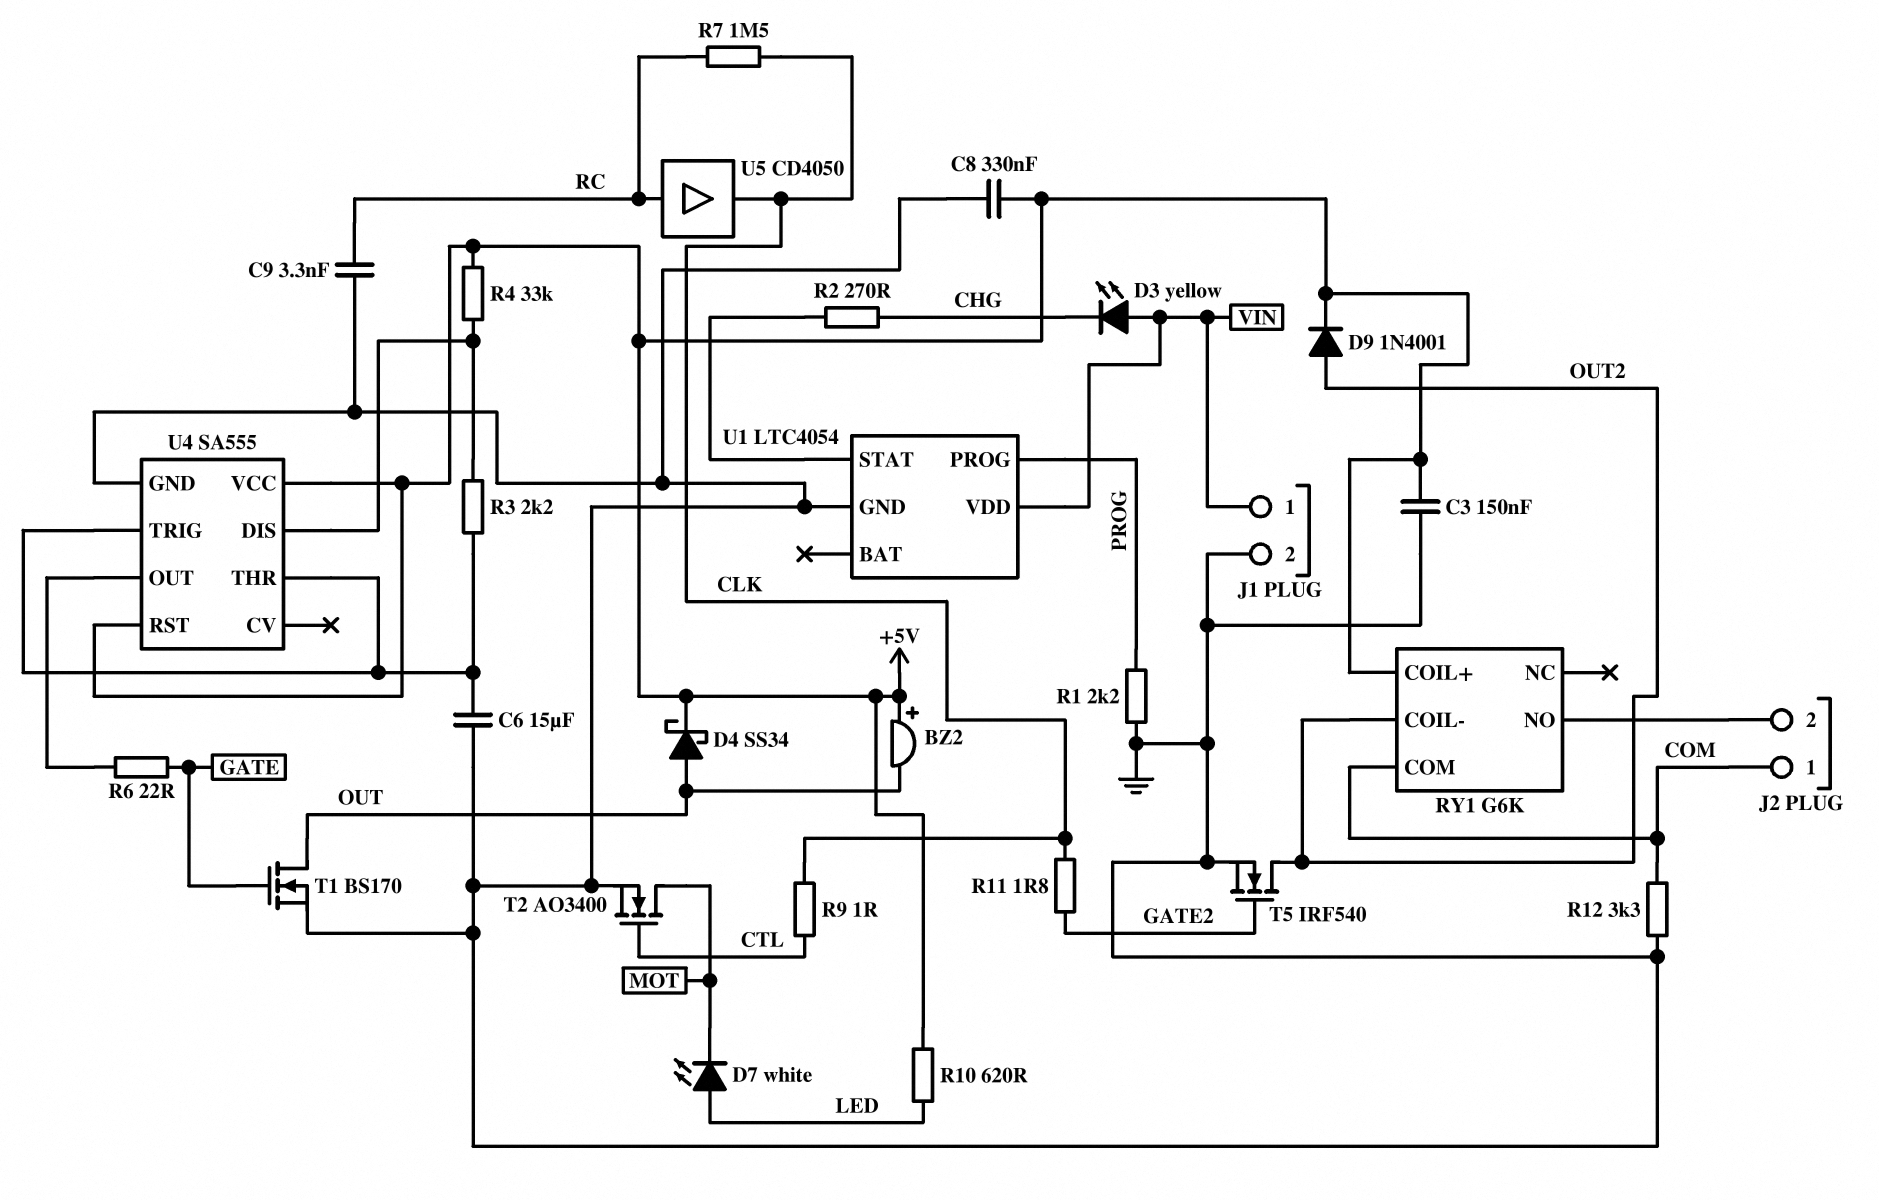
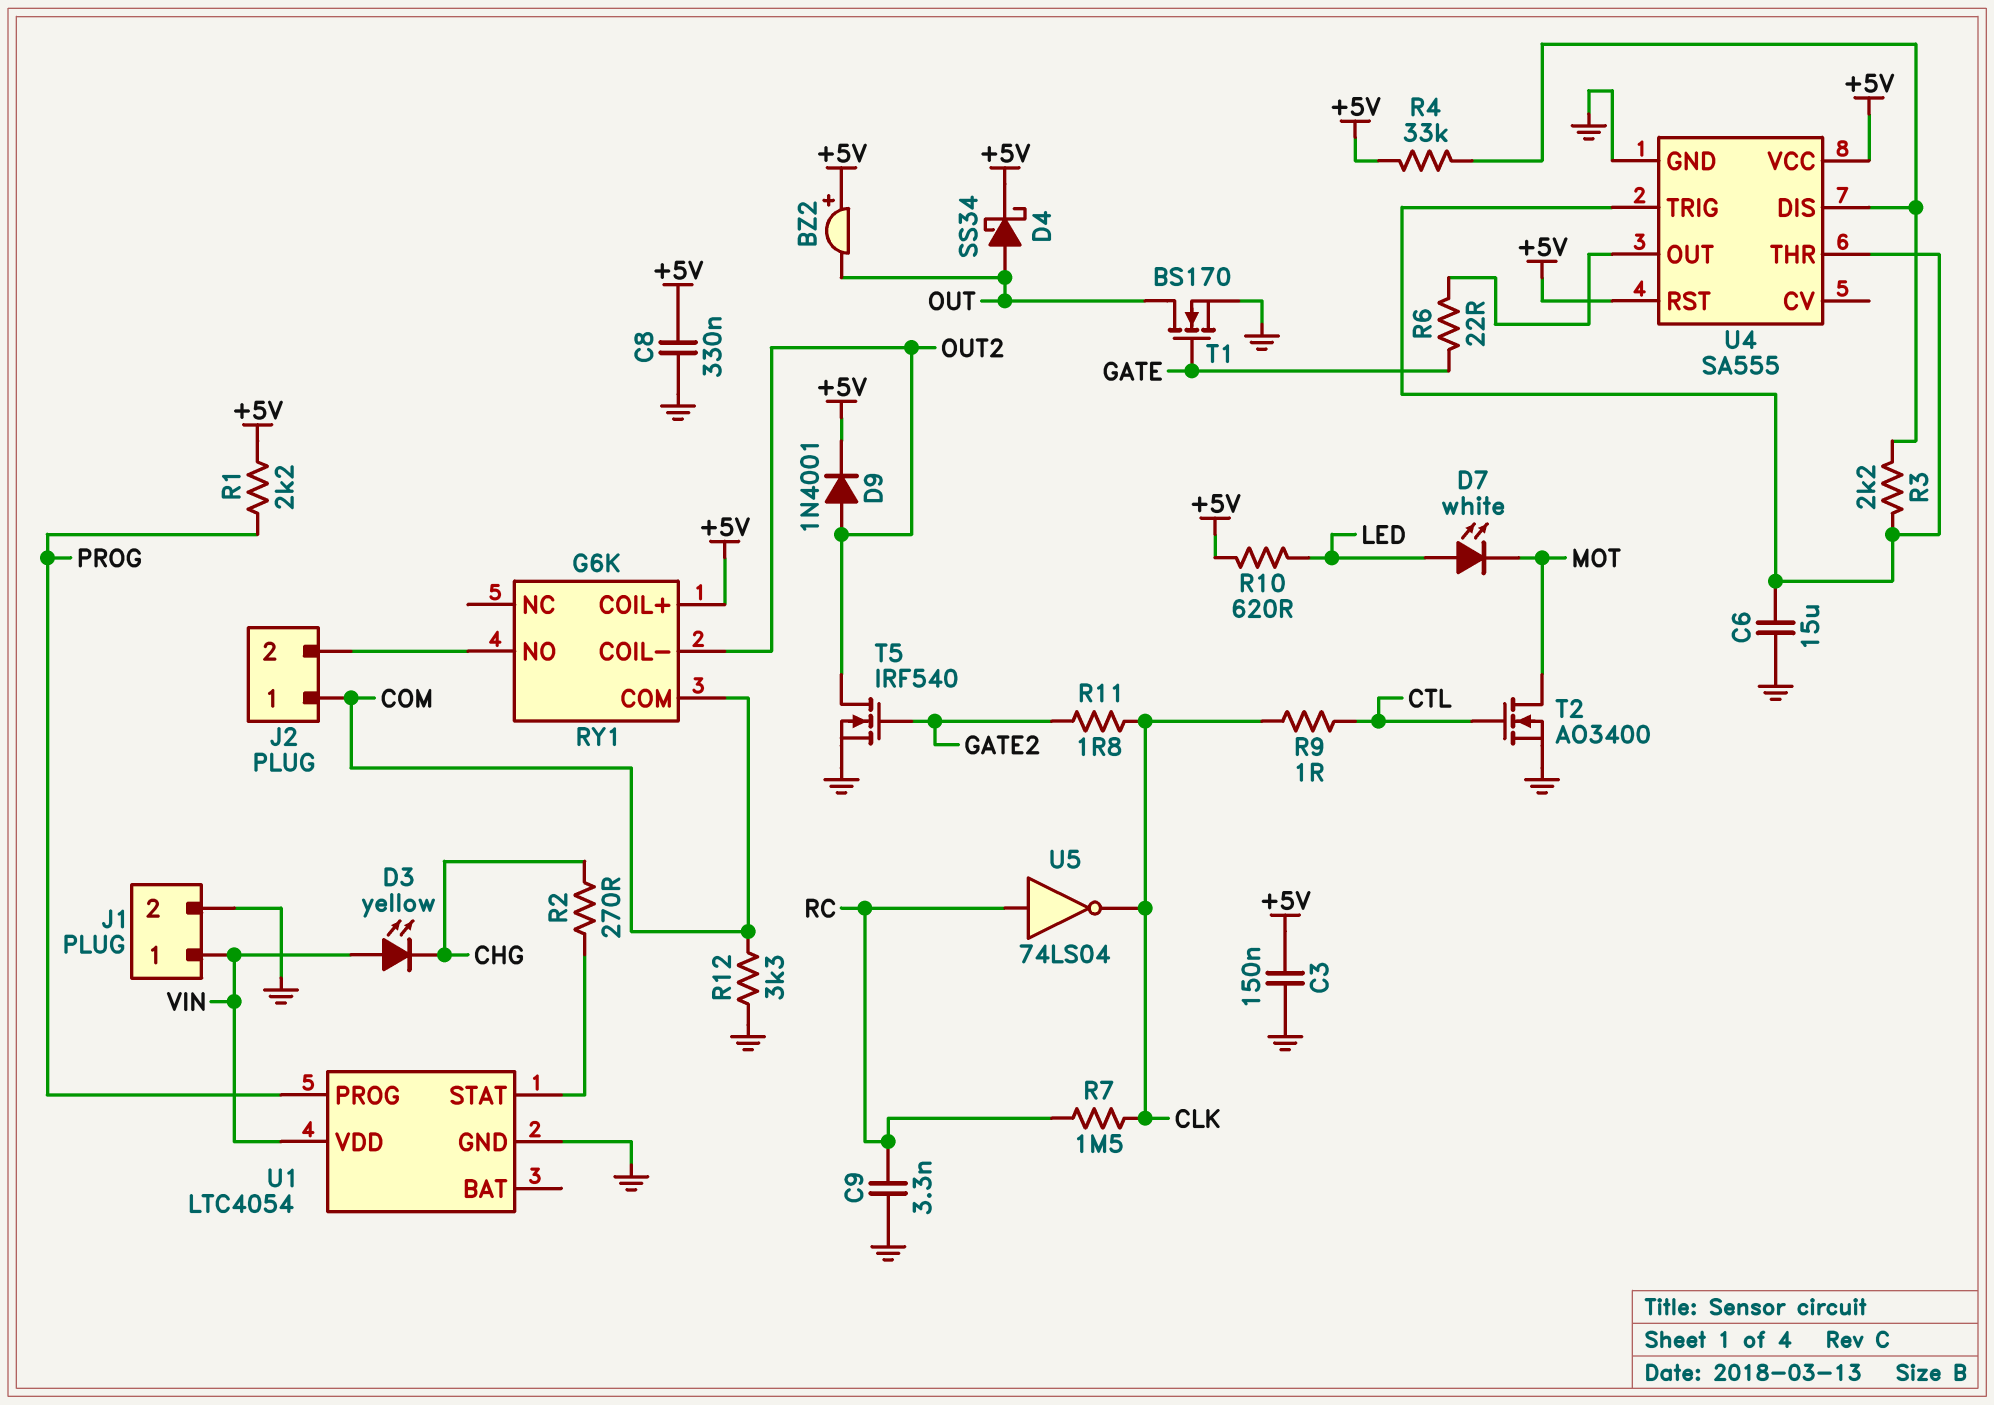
R1: 2.2k (GND, PROG) -> 2.2k (+5V, PROG)
U5: buffer CD4050 (in RC, out CLK) -> NOT 74LS04 (in RC, out CLK)

